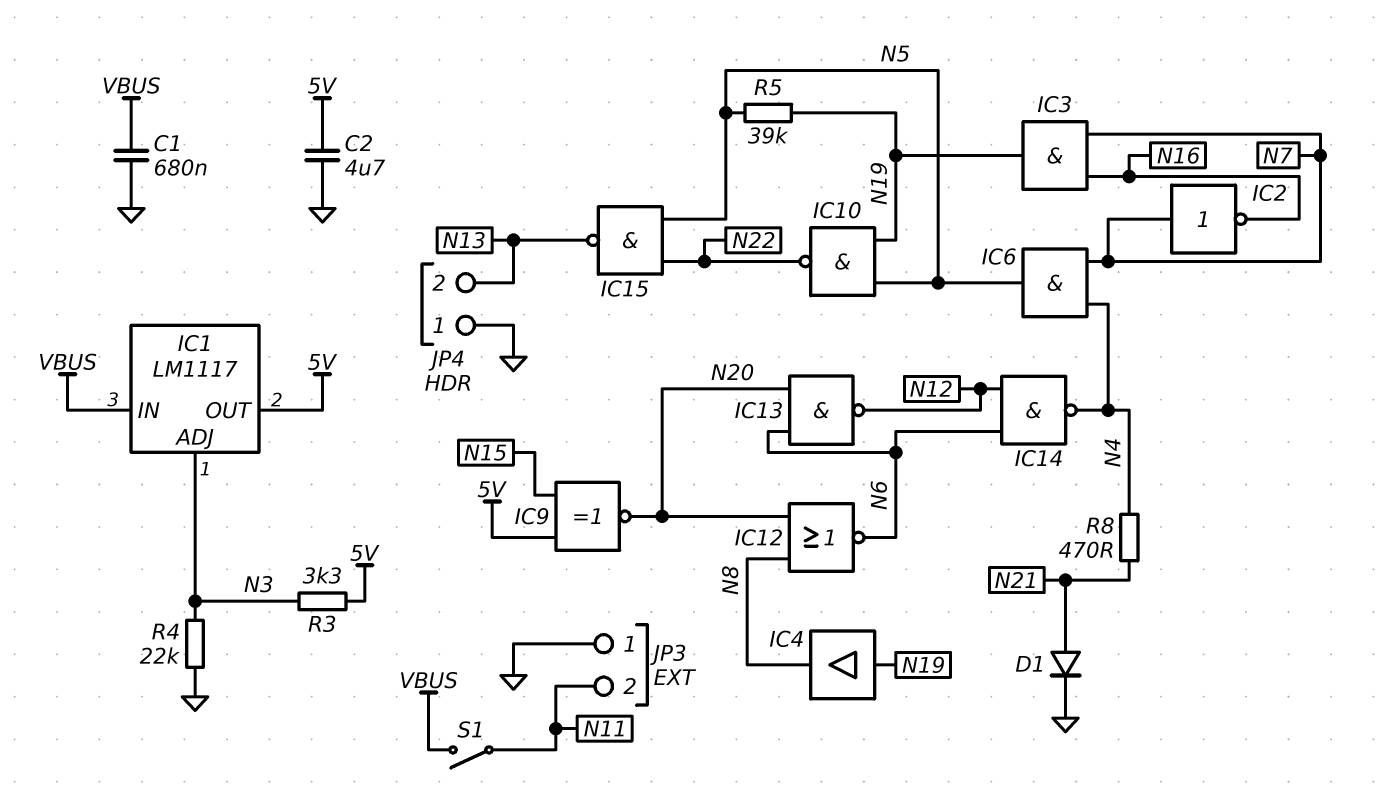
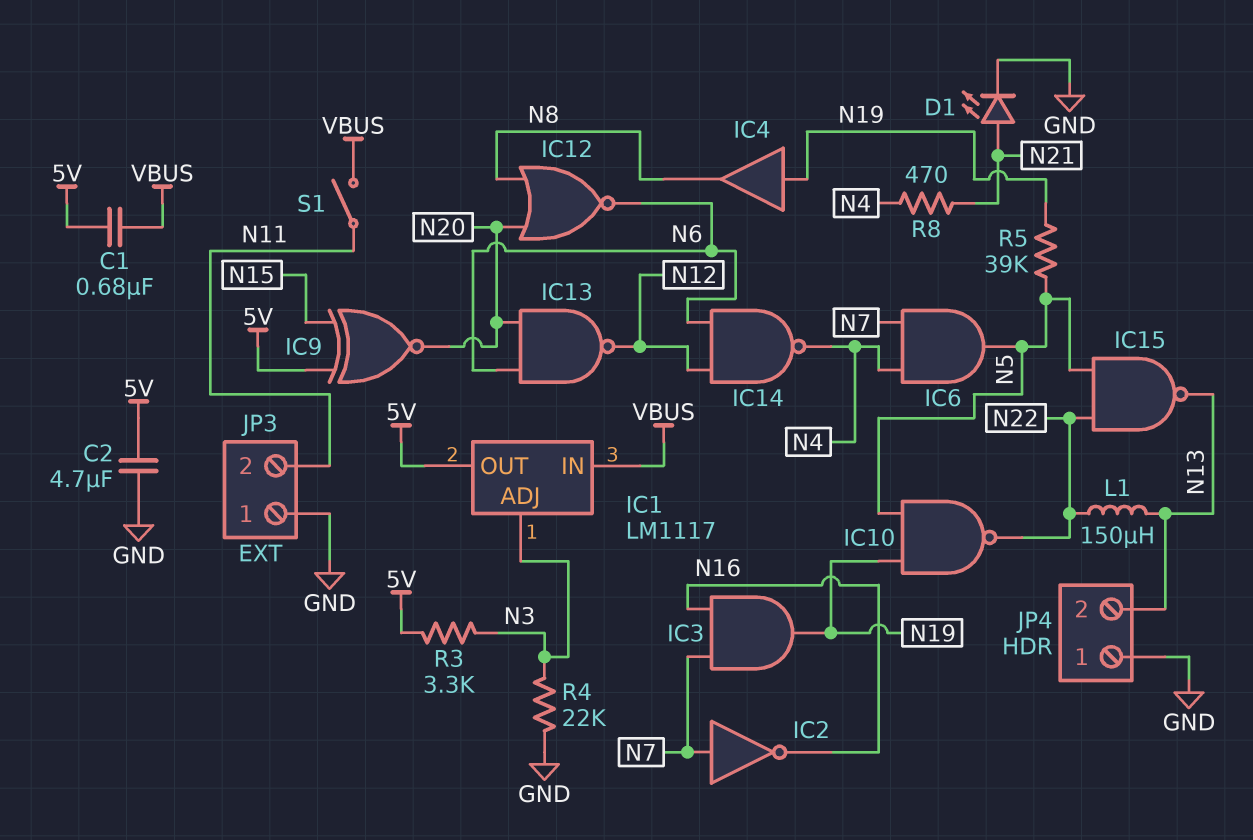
C1: 680nF (GND, VBUS) -> 680nF (5V, VBUS)
D1: diode (A N21, K GND) -> LED (A N21, K GND)
L1: none -> 150uH (N13, N22)

